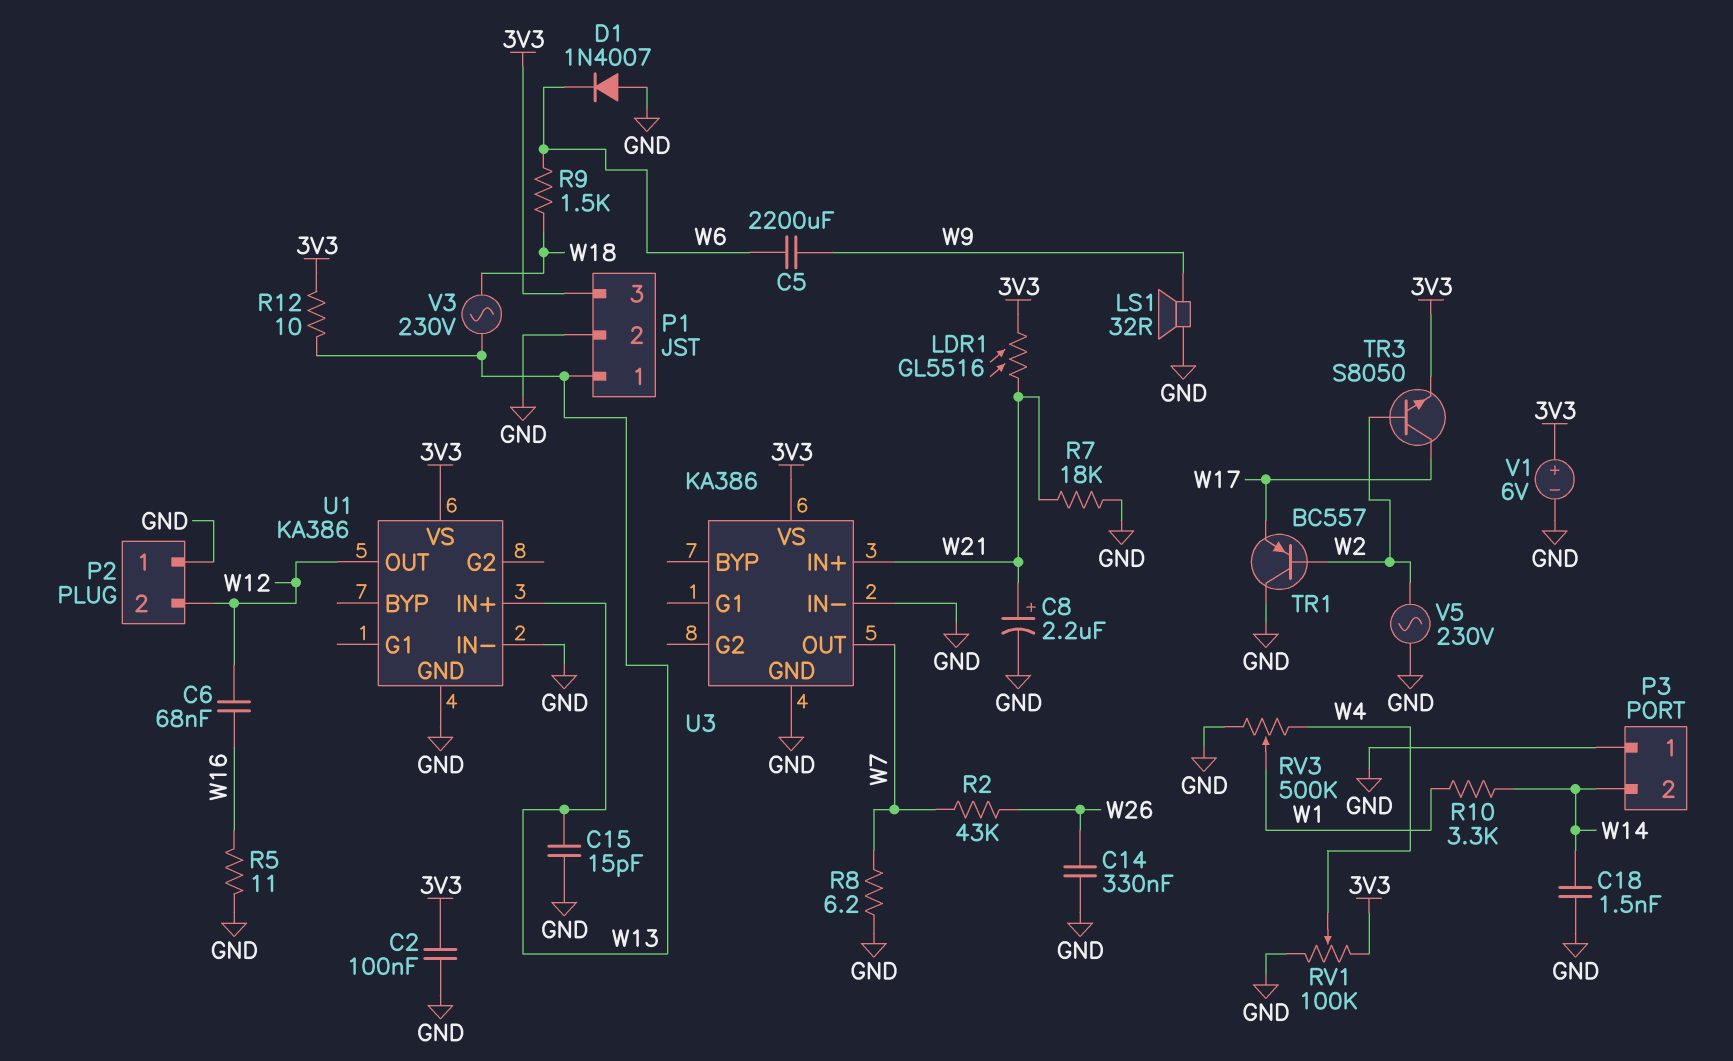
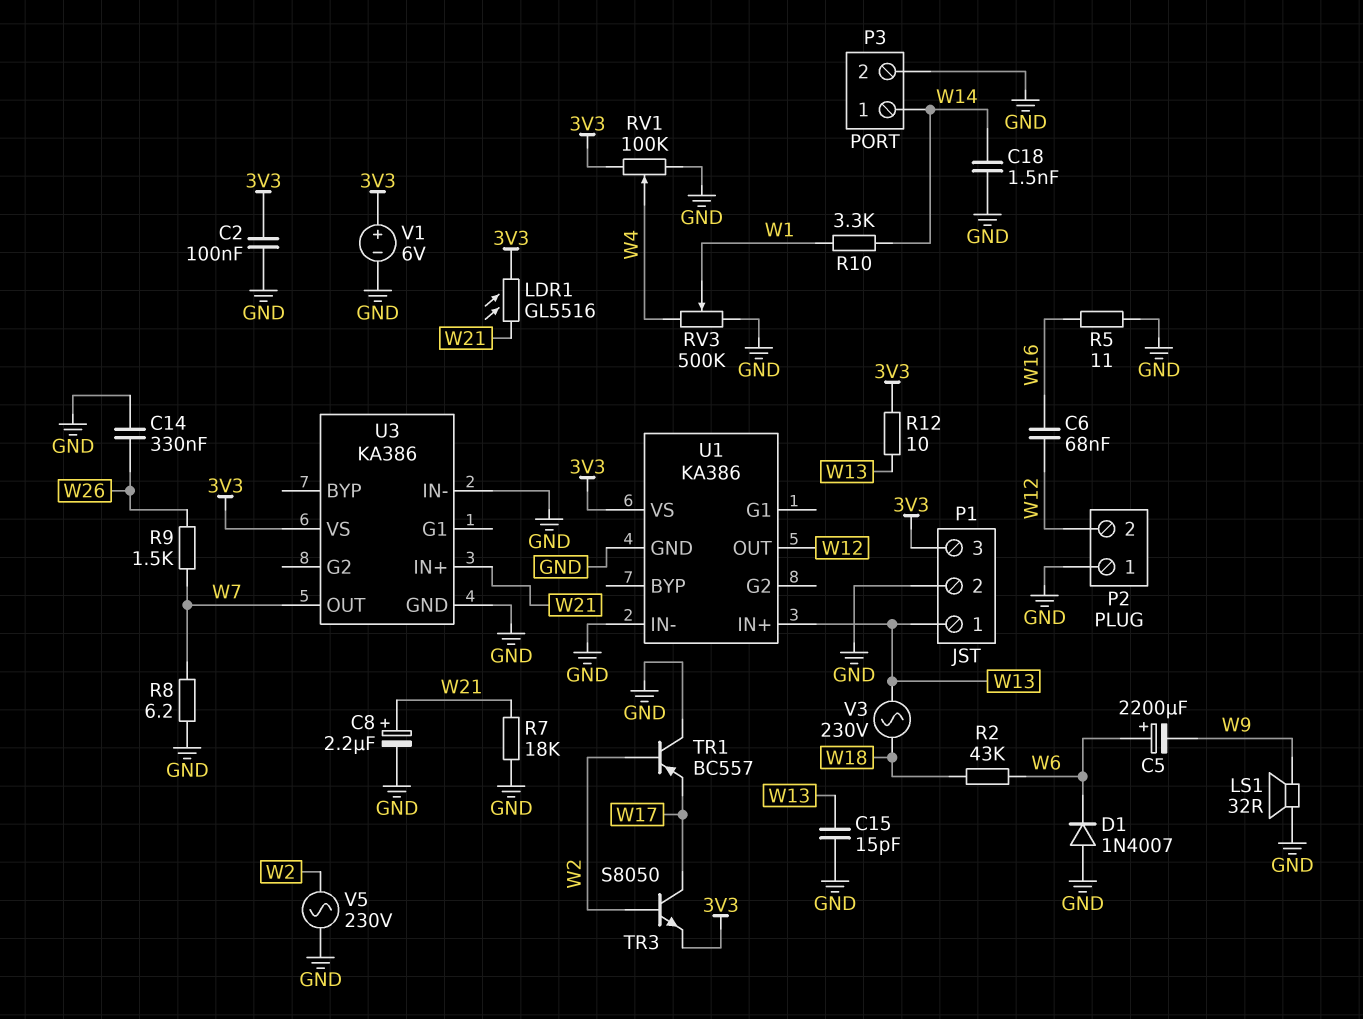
C5: 2200uF (W6, W9) -> 2200uF (plus W6, minus W9)
P3 pin 1: GND -> W14
P3 pin 2: W14 -> GND
R2: 43k (W7, W26) -> 43k (W6, W18)
R9: 1.5k (W6, W18) -> 1.5k (W7, W26)

